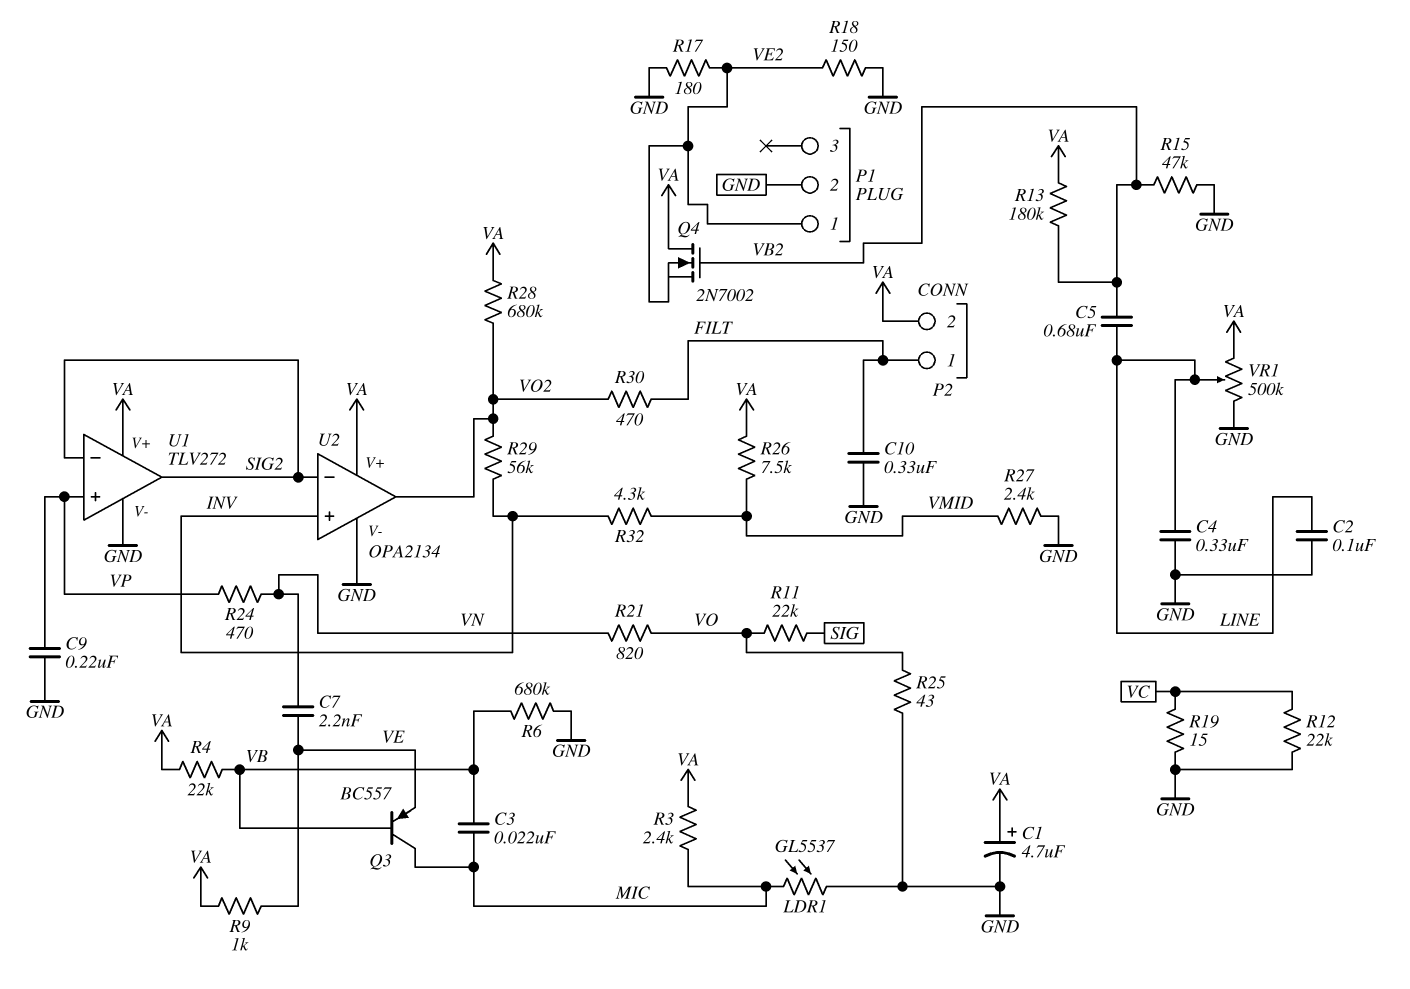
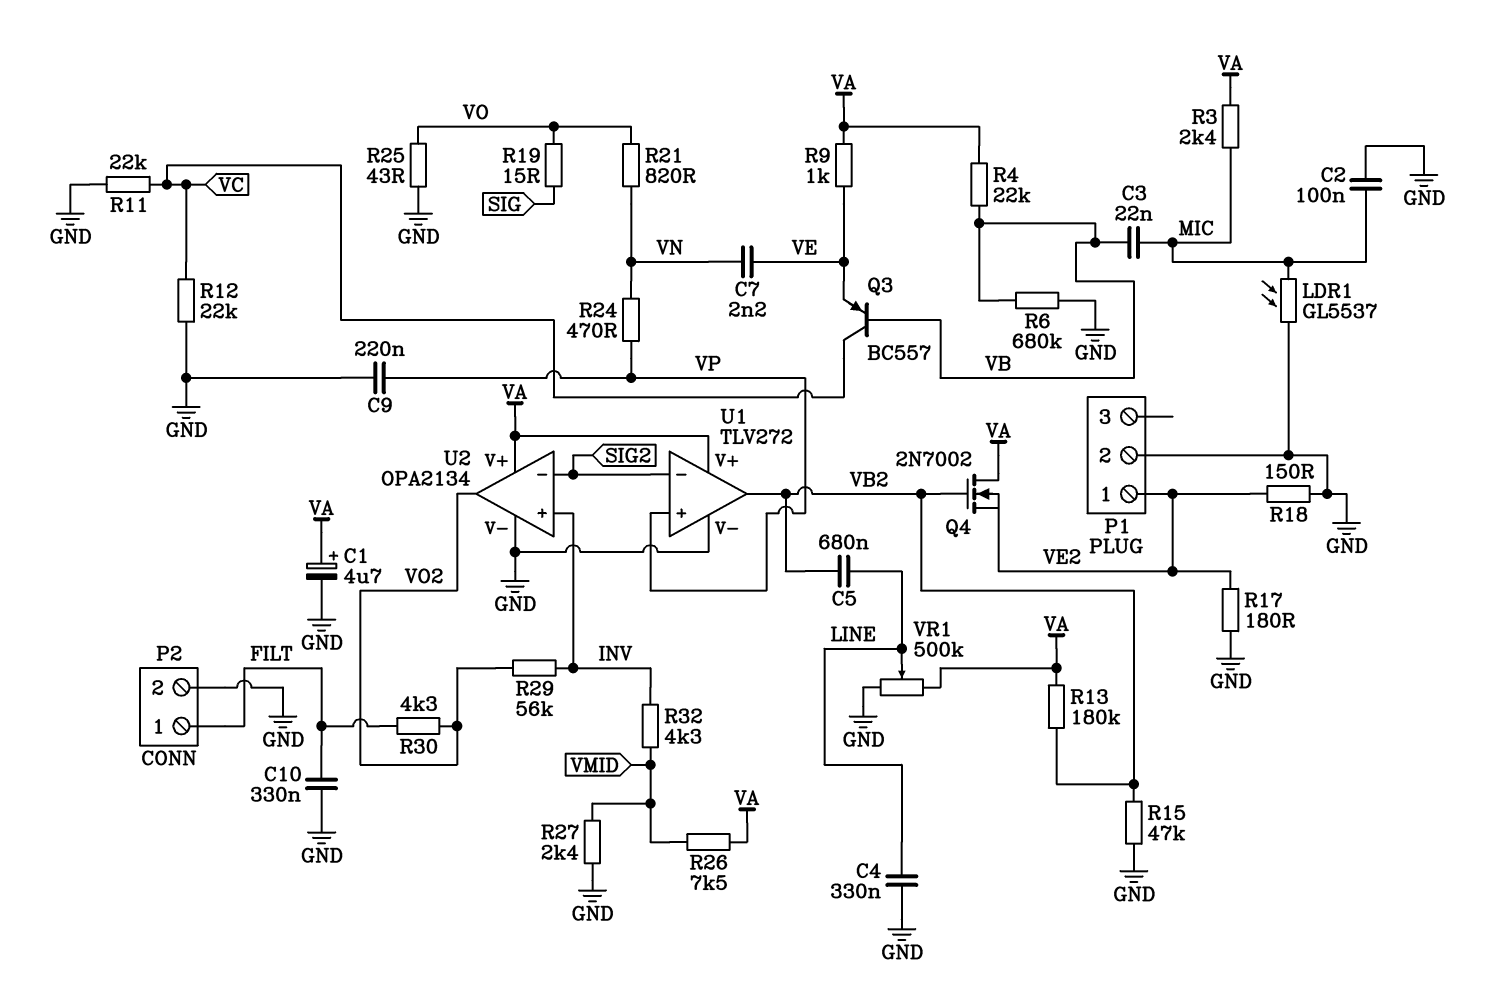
C2: 100nF (GND, LINE) -> 100nF (GND, MIC)
P2 pin 2: VA -> GND
Q3: PNP BC557 (B VB, C MIC, E VE) -> PNP BC557 (B VB, C VC, E VE)
R11: 22k (SIG, VO) -> 22k (GND, VC)
R19: 15 (GND, VC) -> 15 (SIG, VO)
R28: 680k (VA, VO2) -> none
R30: 470 (FILT, VO2) -> 4.3k (FILT, VO2)
U1 pin out: SIG2 -> VB2

